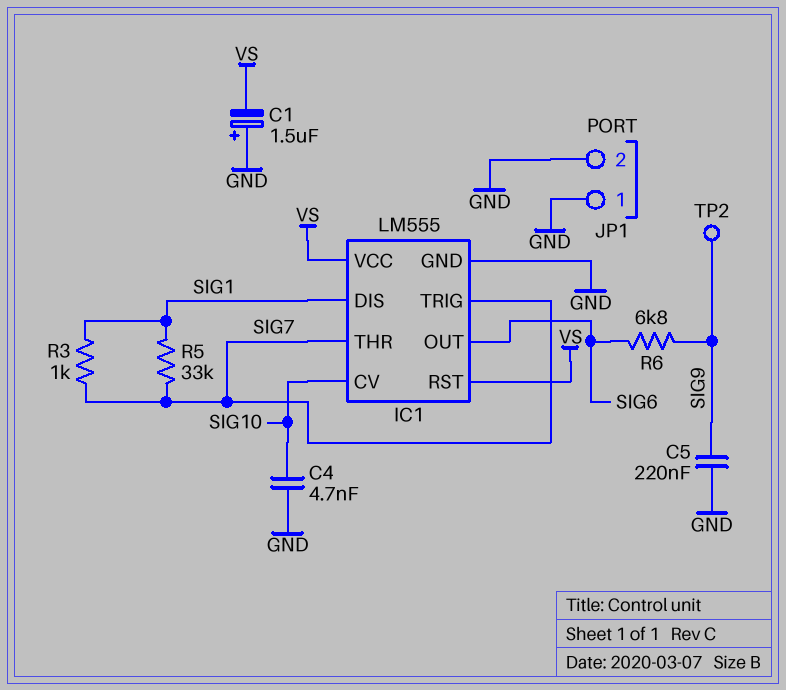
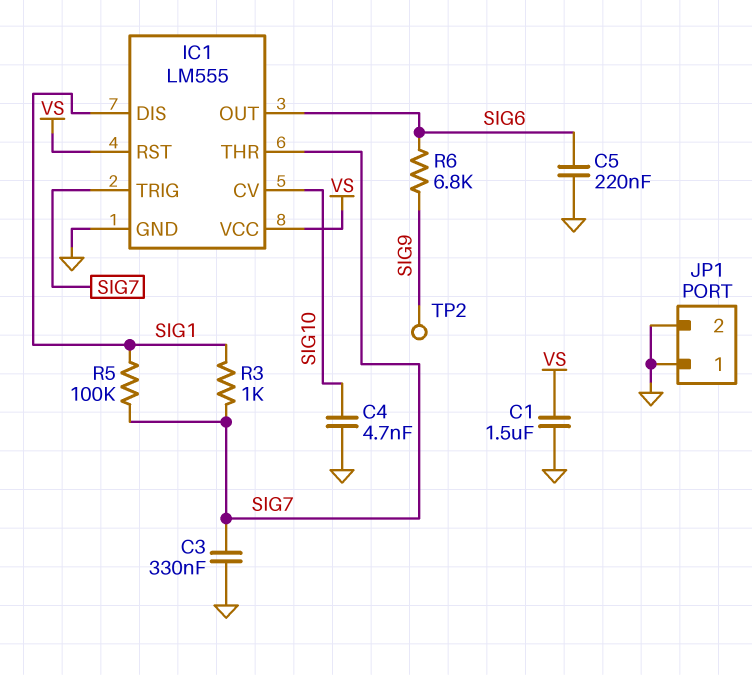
C1: 1.5uF (plus GND, minus VS) -> 1.5uF (GND, VS)
C3: none -> 330nF (GND, SIG7)
C5: 220nF (GND, SIG9) -> 220nF (GND, SIG6)
R5: 33k (SIG1, SIG7) -> 100k (SIG1, SIG7)

